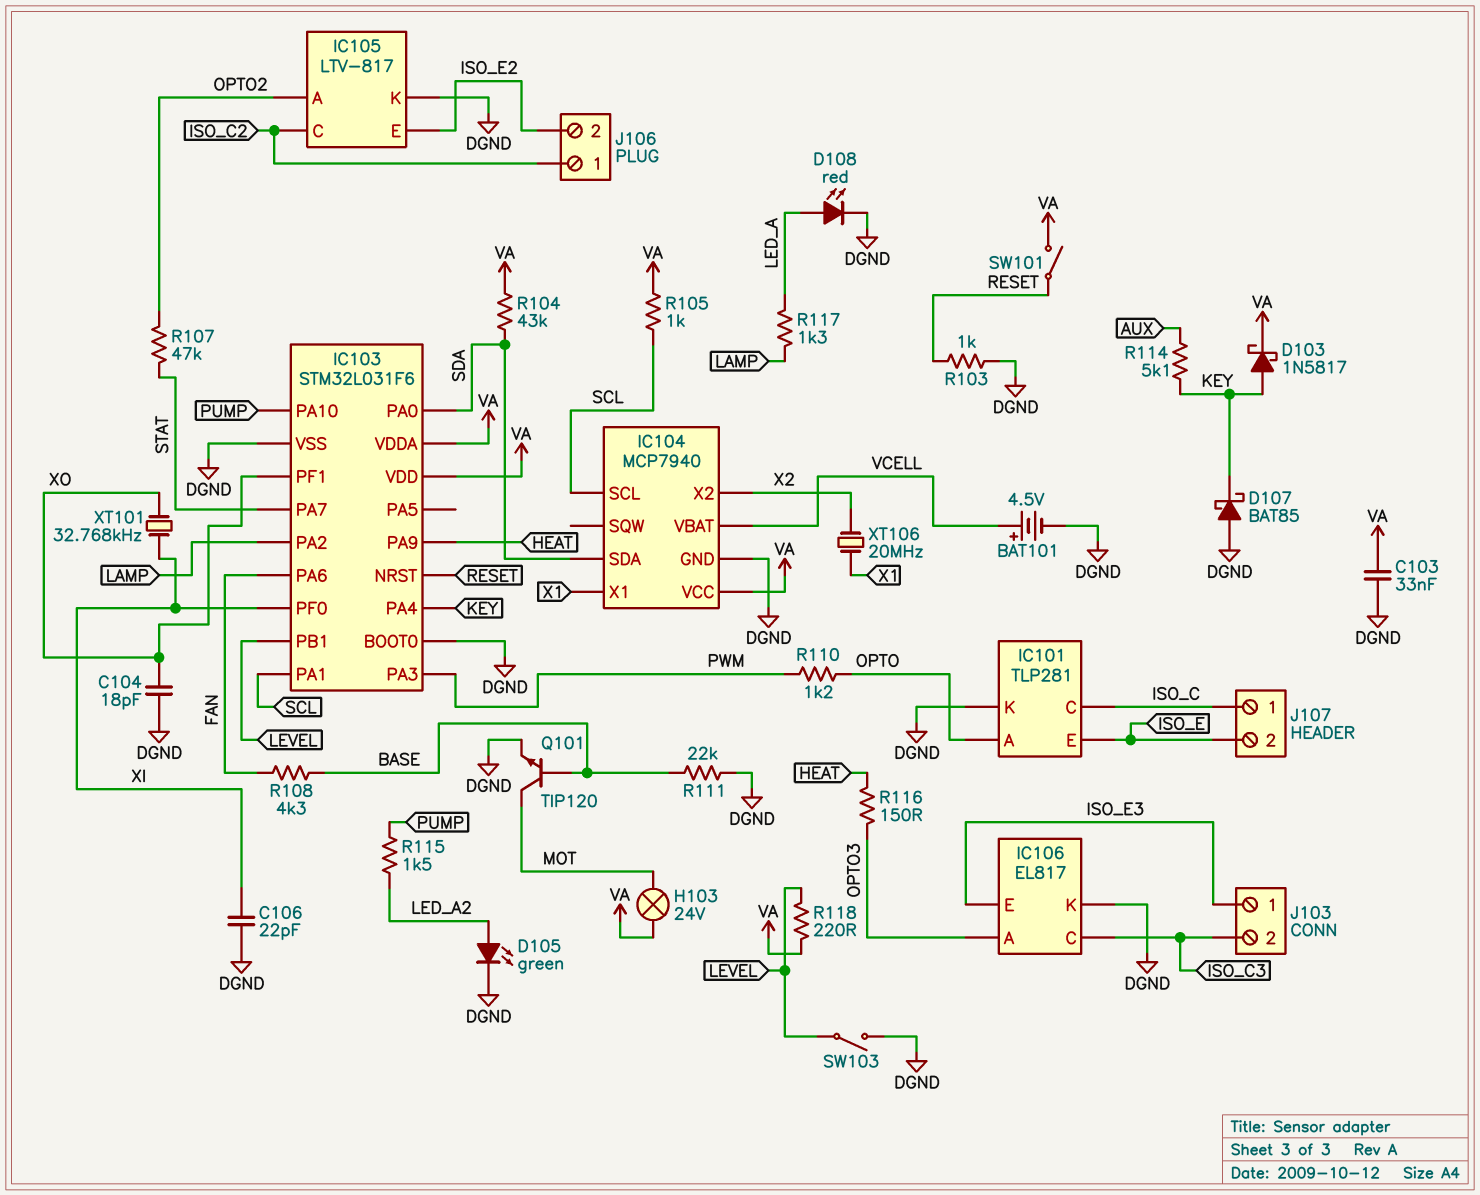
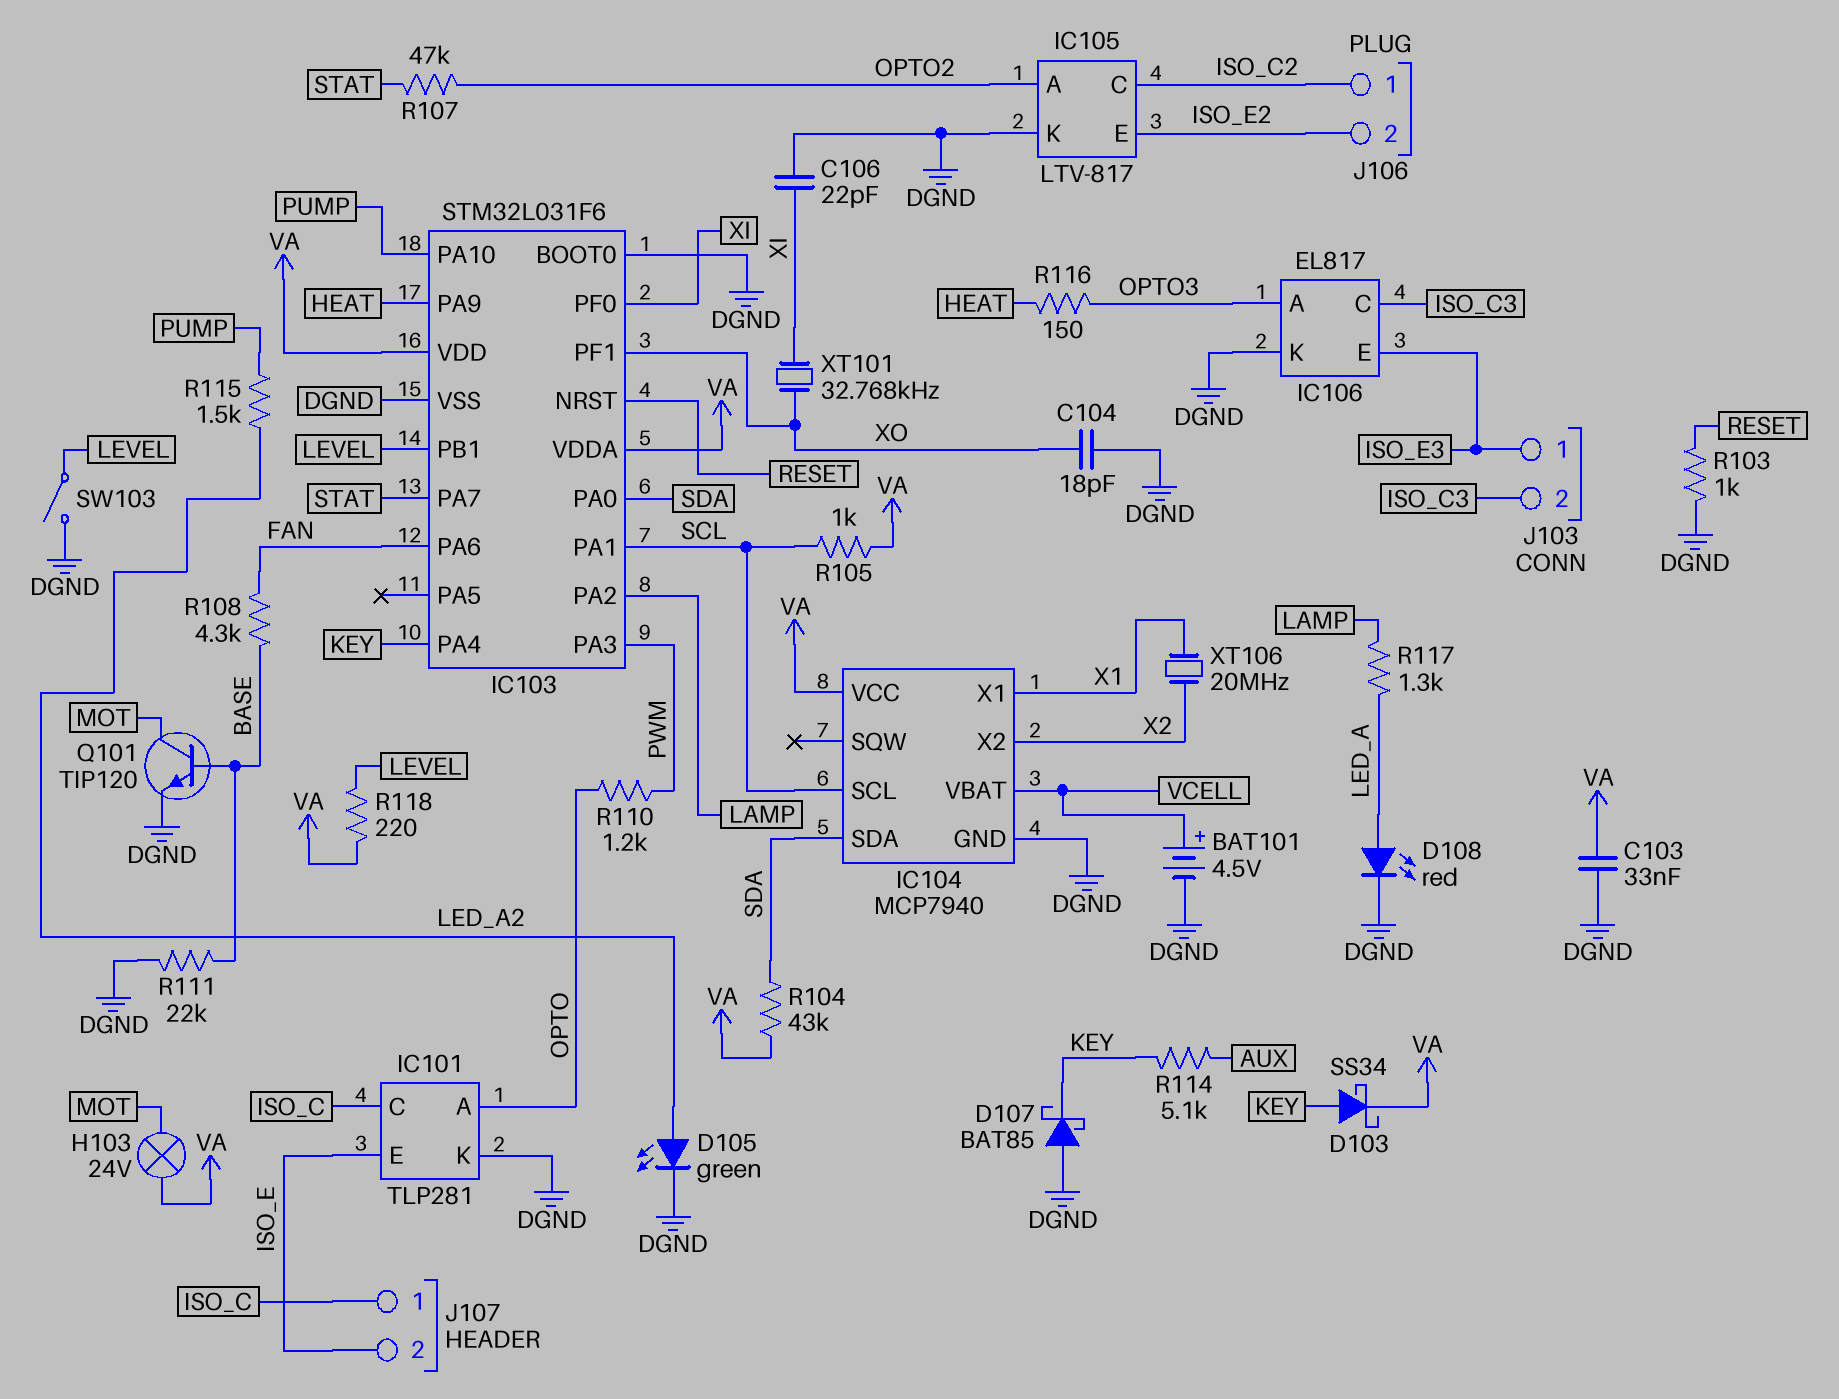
D103: schottky 1N5817 (A KEY, K VA) -> schottky SS34 (A KEY, K VA)
SW101: switch (RESET, VA) -> none

